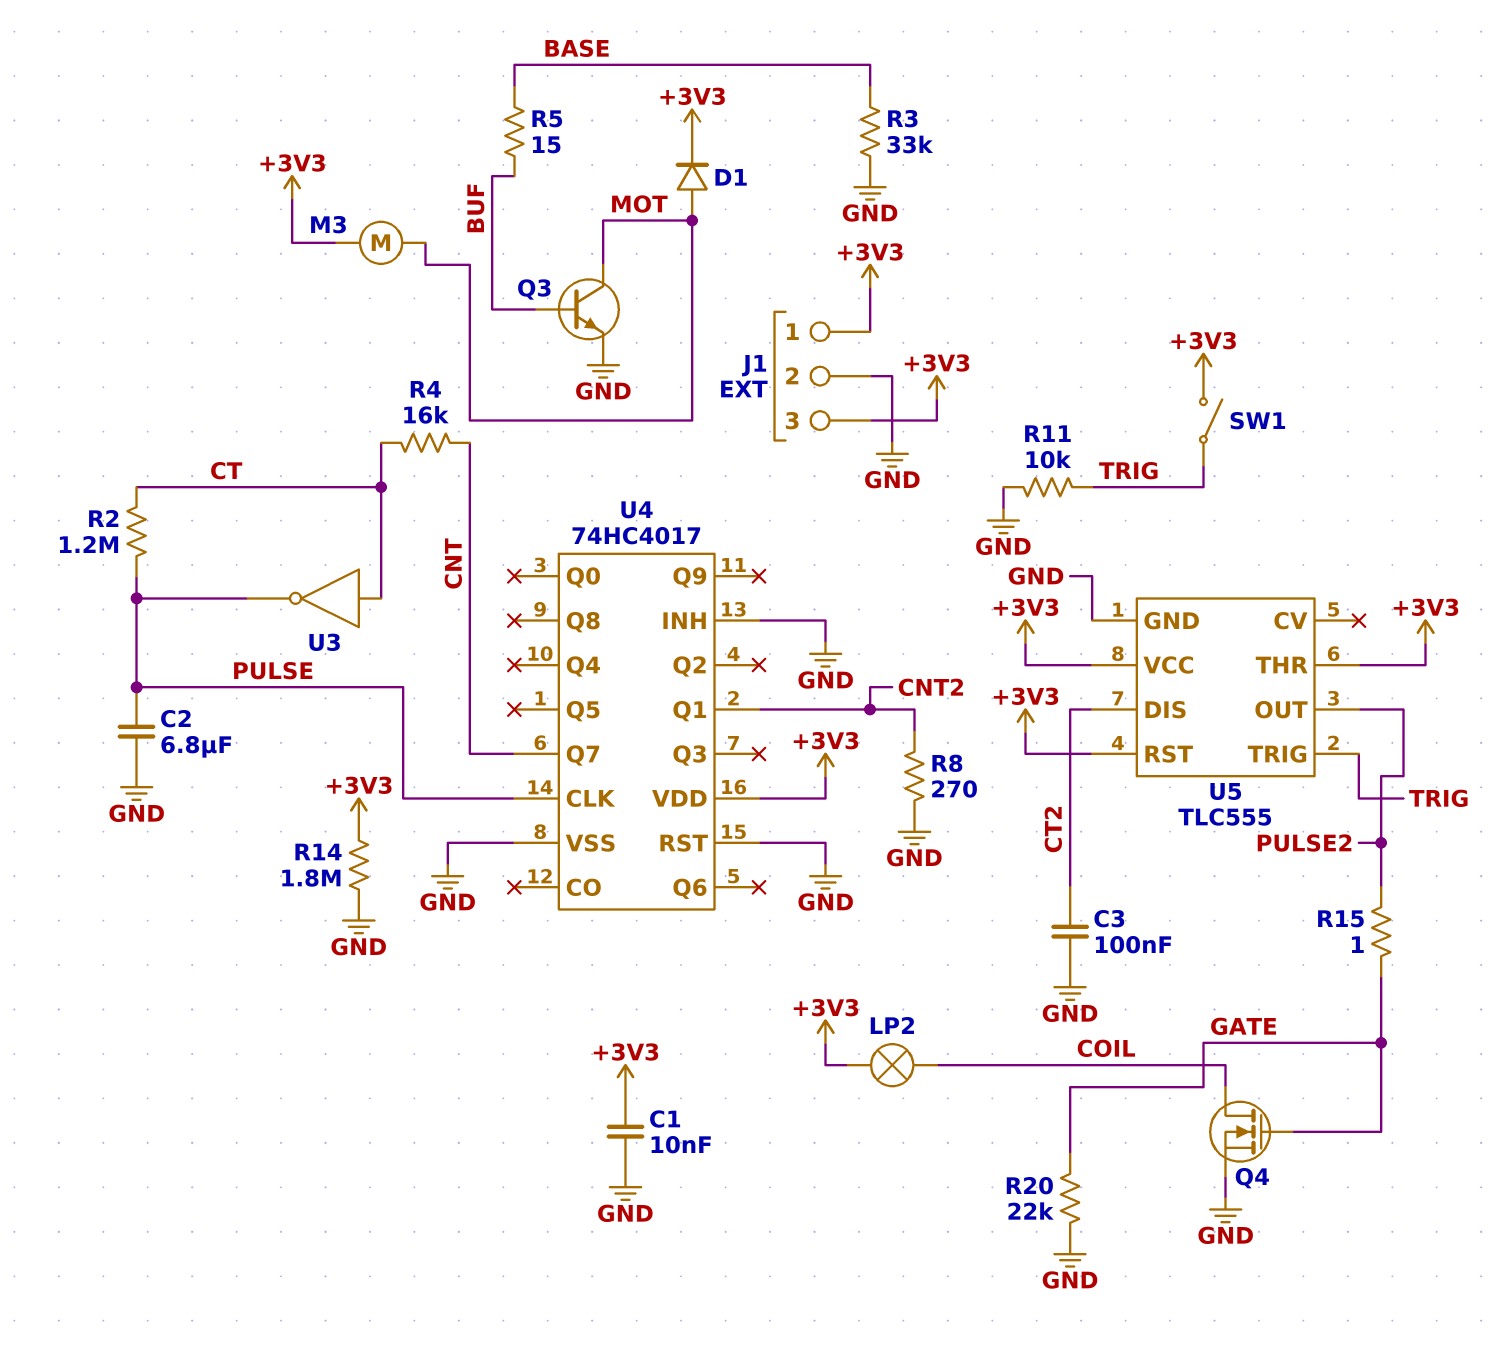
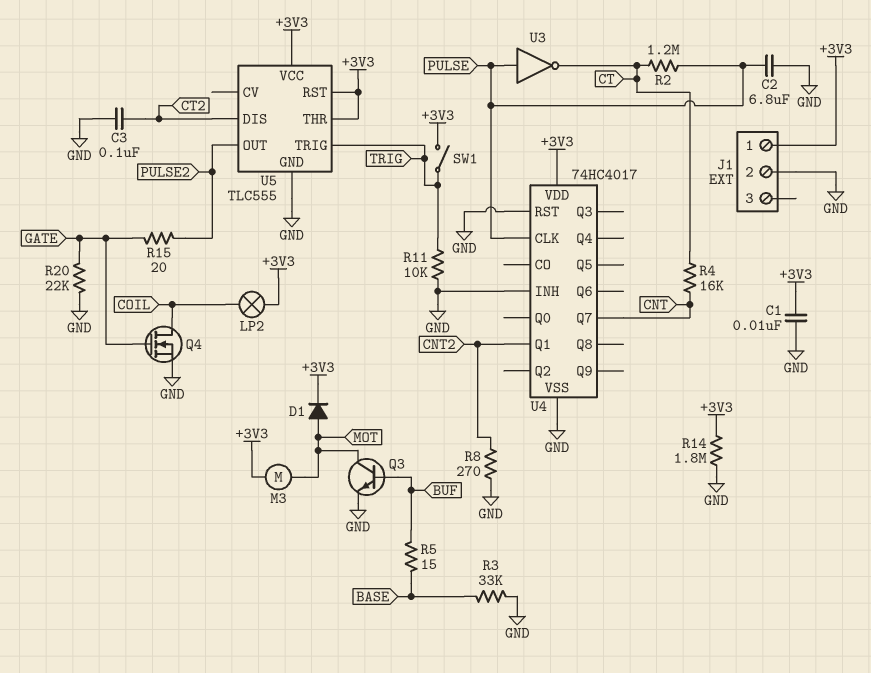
J1 pin 3: +3V3 -> none
R15: 1 (GATE, PULSE2) -> 20 (GATE, PULSE2)
U3: NOT (in CT, out PULSE) -> NOT (in PULSE, out CT)

